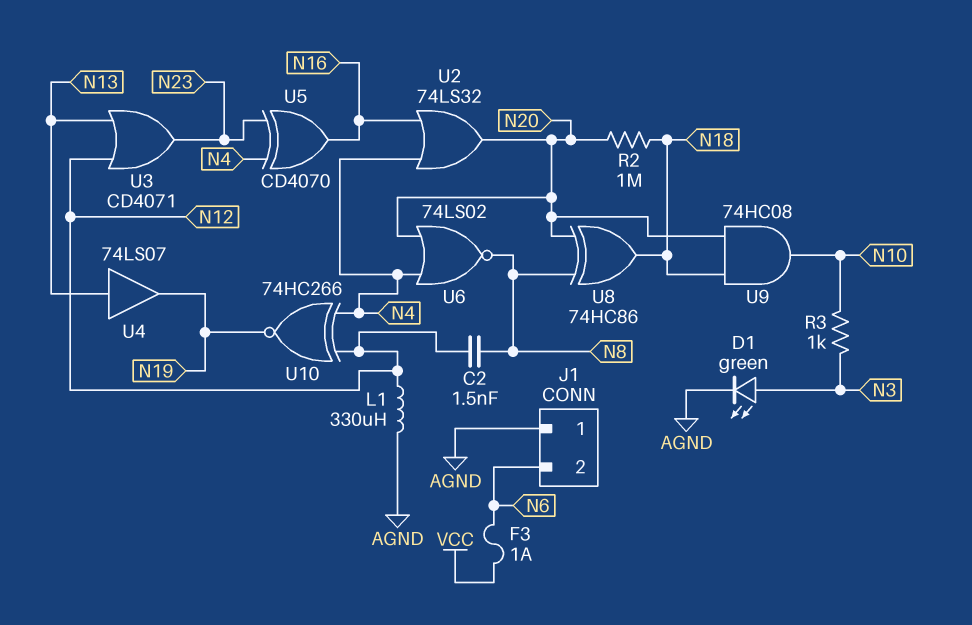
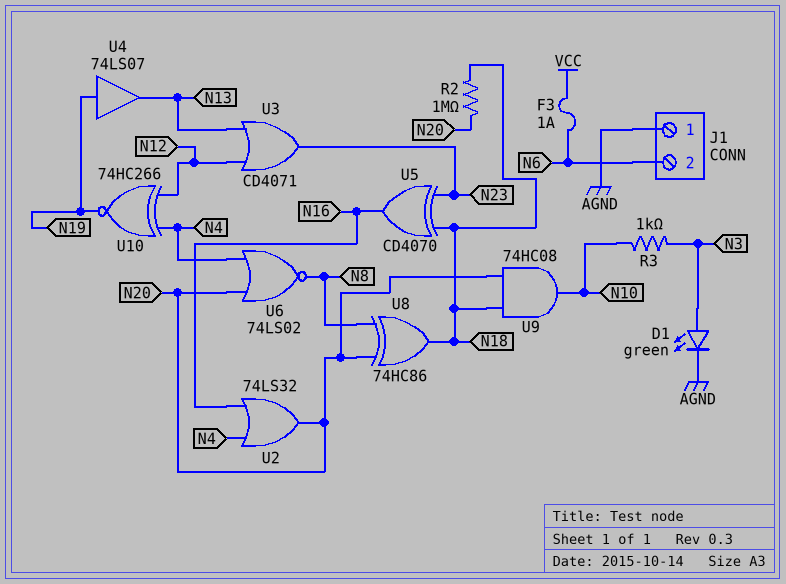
C2: 1.5nF (N8, N12) -> none
L1: 330uH (AGND, N12) -> none
U4: buffer 74LS07 (in N13, out N19) -> buffer 74LS07 (in N19, out N13)
U5: XOR CD4070 (in N4, in N23, out N16) -> XOR CD4070 (in N18, in N23, out N16)

